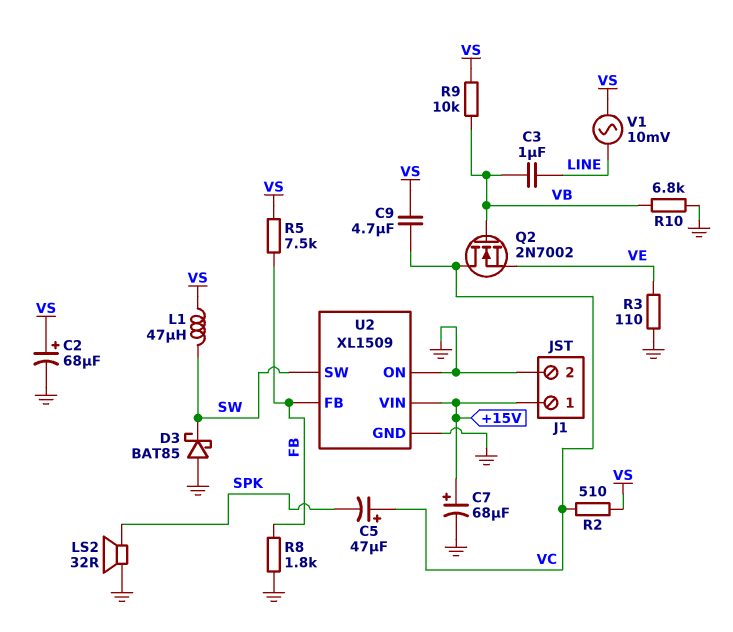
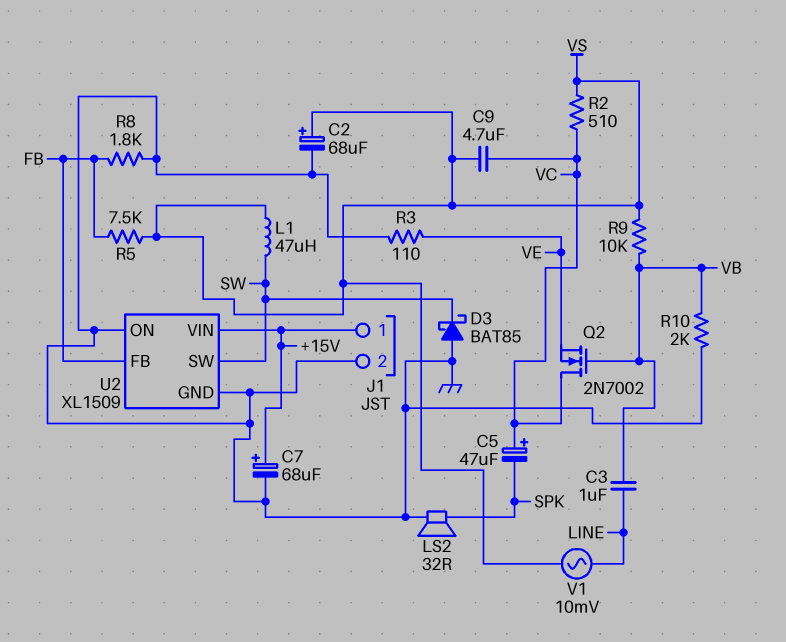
R10: 6.8k (GND, VB) -> 2k (GND, VB)

